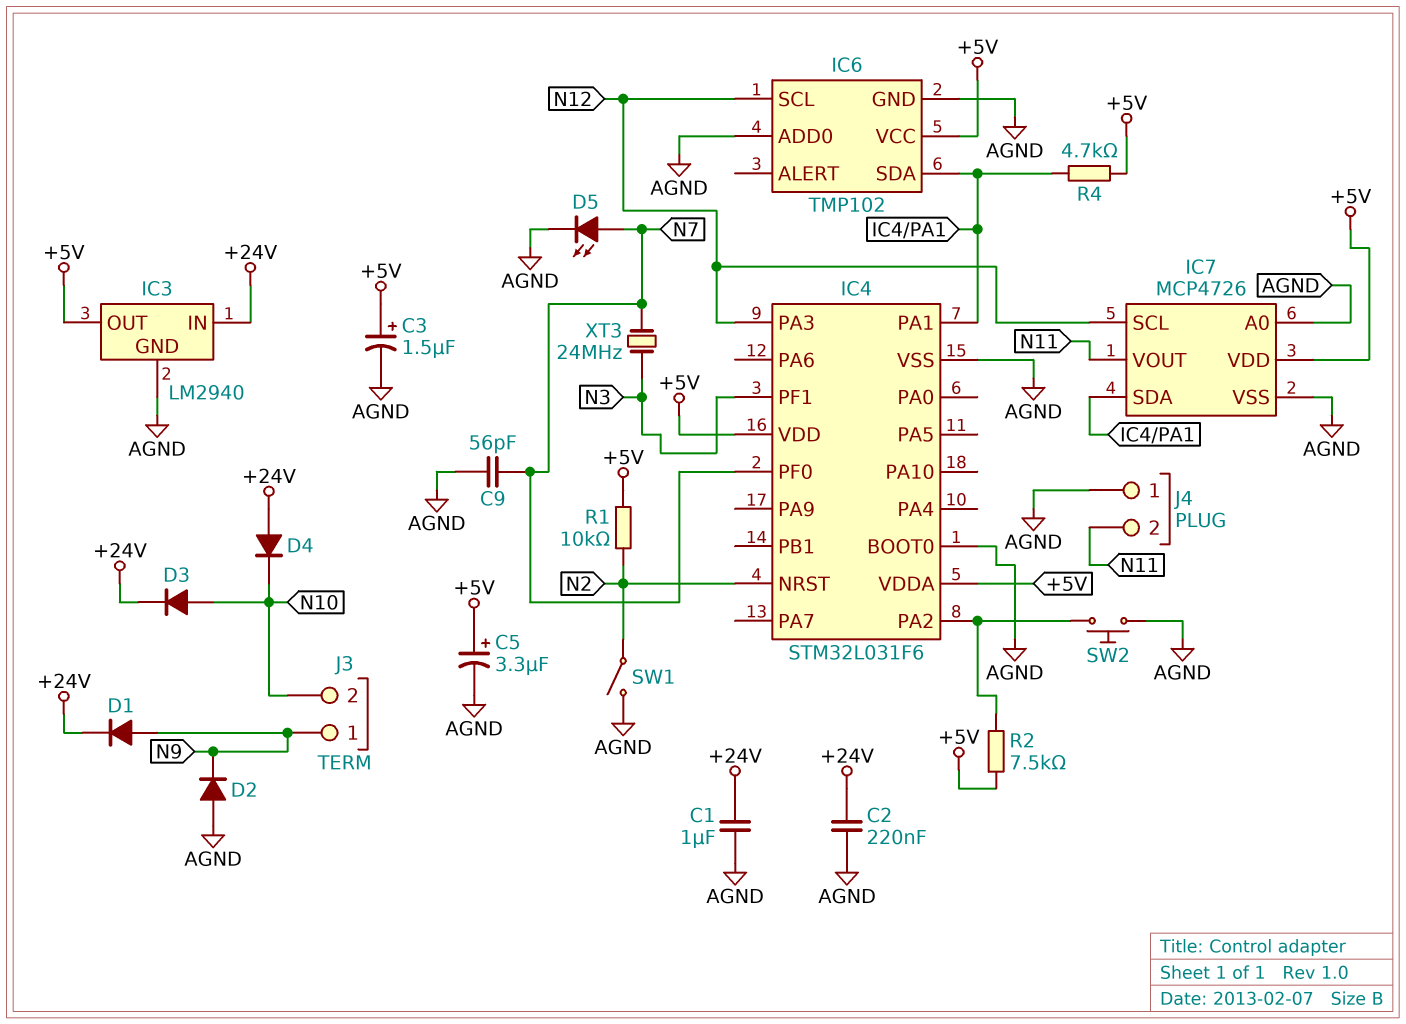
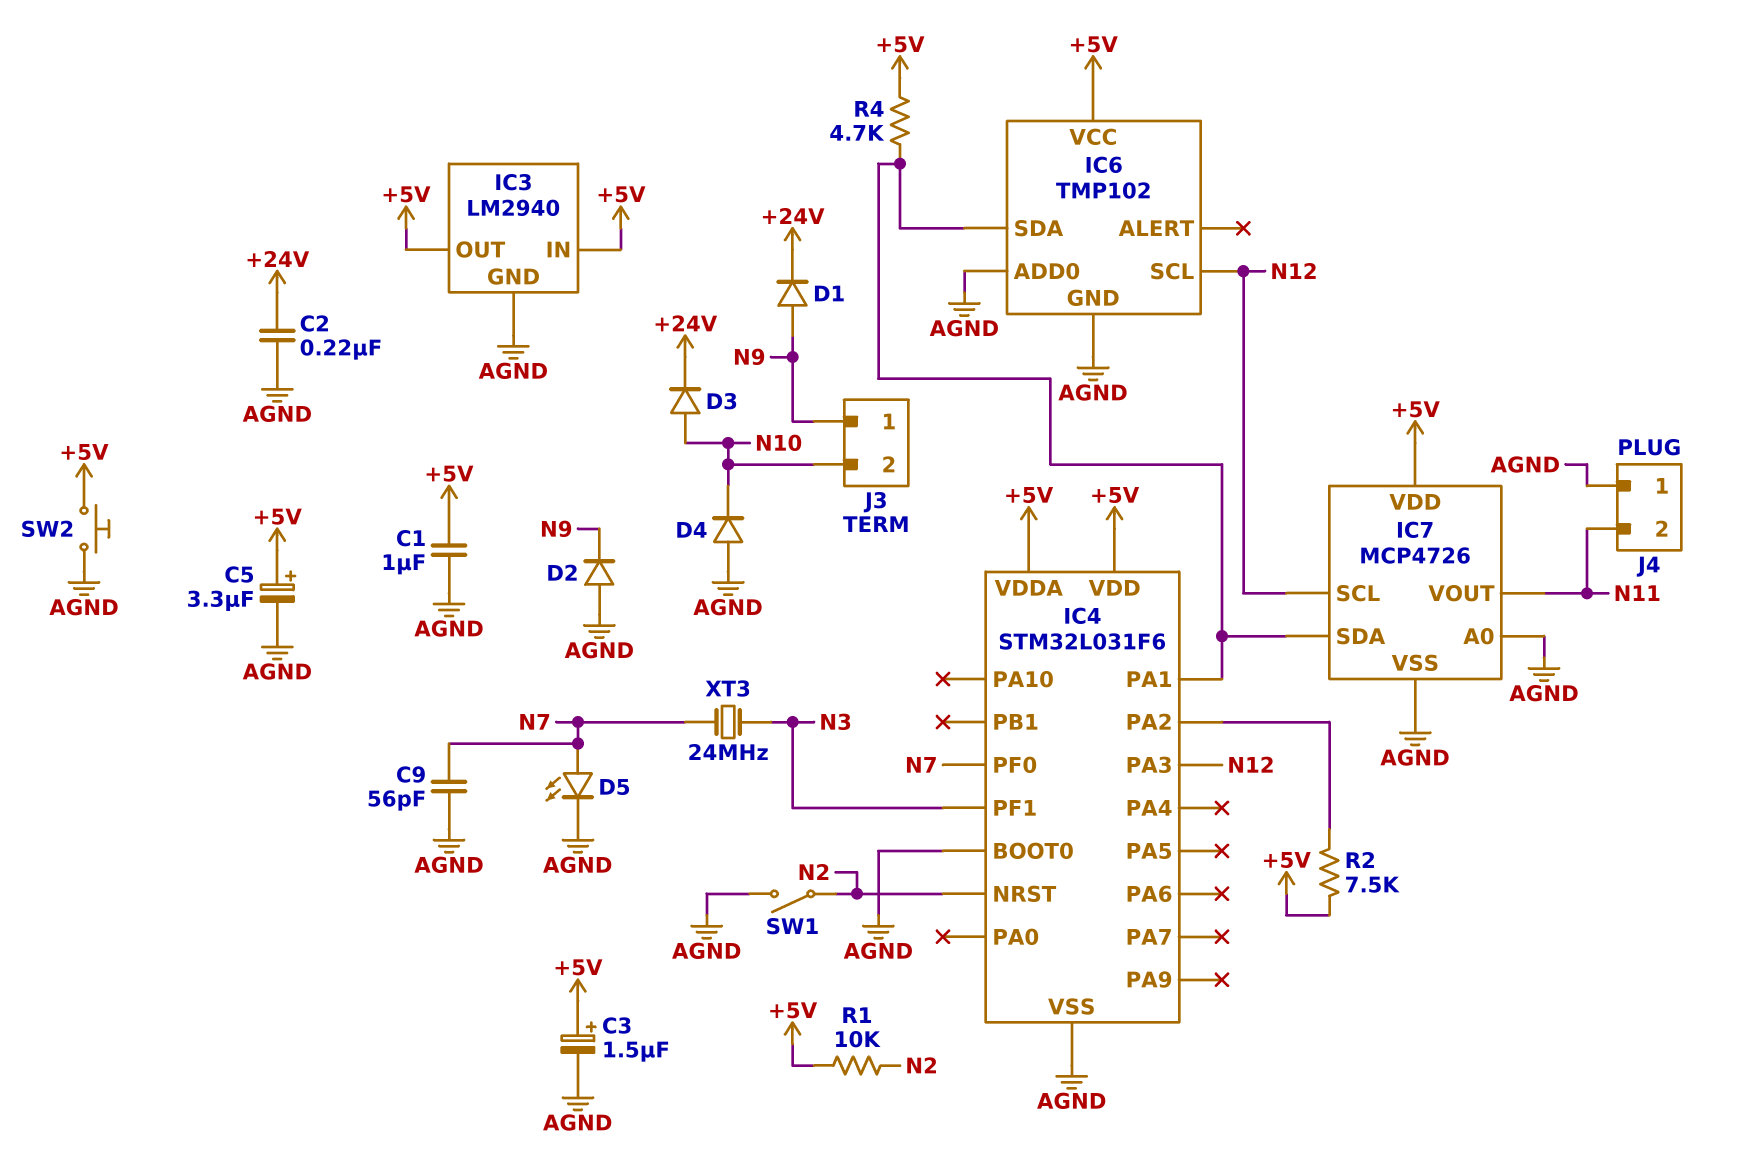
C1: 1uF (+24V, AGND) -> 1uF (+5V, AGND)
D4: diode (A +24V, K N10) -> diode (A AGND, K N10)
IC3 pin IN: +24V -> +5V
SW2: button (AGND, IC4/PA2) -> button (+5V, AGND)

